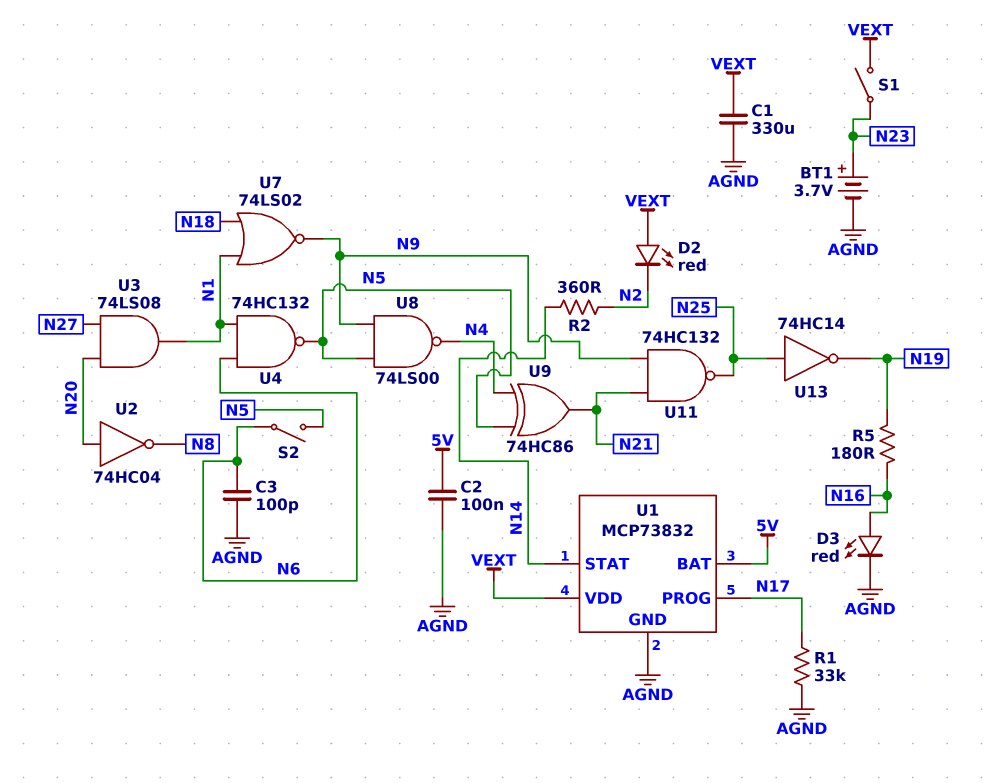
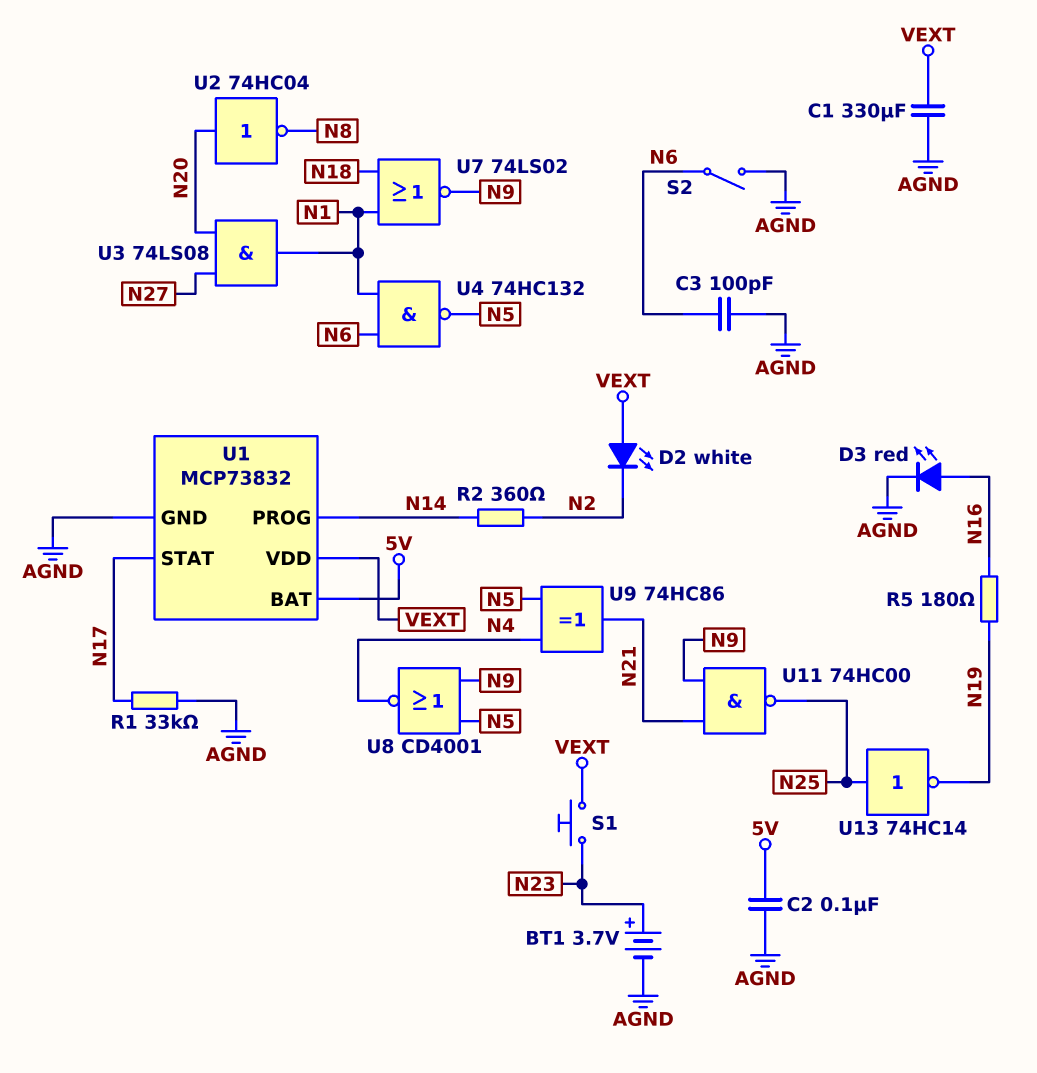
D2: LED red (A VEXT, K N2) -> LED white (A VEXT, K N2)
S1: switch (N23, VEXT) -> button (N23, VEXT)
S2: switch (N5, N6) -> switch (AGND, N6)
U1 pin PROG: N17 -> N14
U1 pin STAT: N14 -> N17
U8: NAND 74LS00 (in N5, in N9, out N4) -> NOR CD4001 (in N5, in N9, out N4)
U11: NAND 74HC132 (in N9, in N21, out N25) -> NAND 74HC00 (in N9, in N21, out N25)

